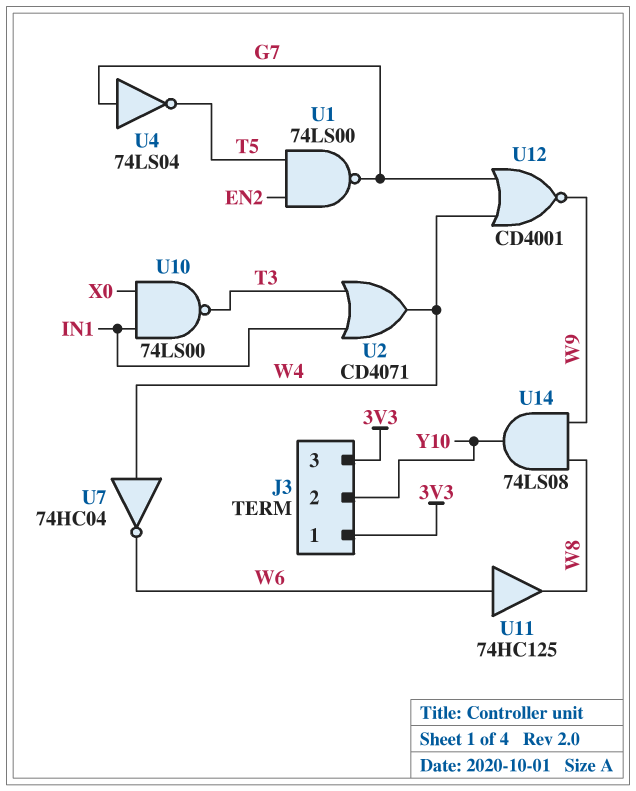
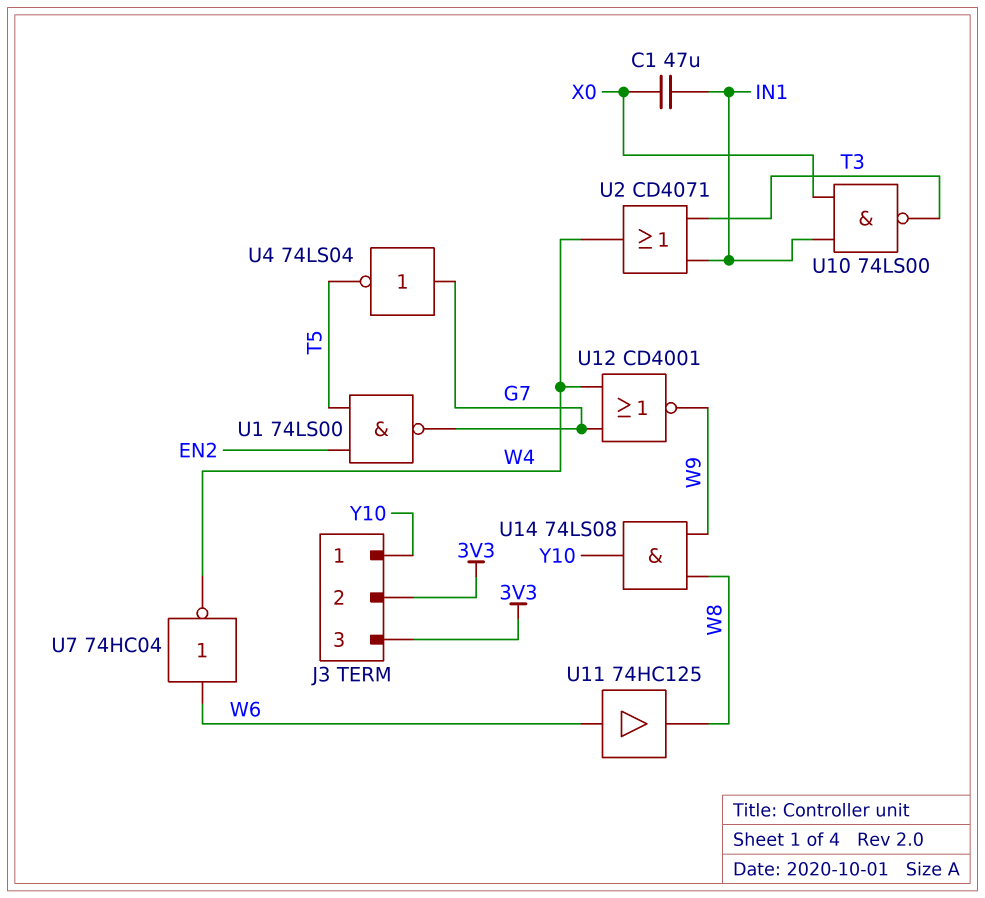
C1: none -> 47uF (IN1, X0)
J3 pin 1: 3V3 -> Y10
J3 pin 2: Y10 -> 3V3
U7: NOT 74HC04 (in W4, out W6) -> NOT 74HC04 (in W6, out W4)

